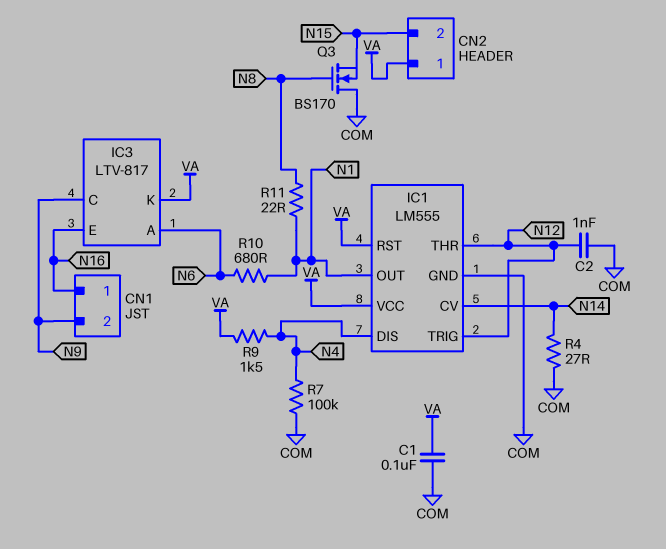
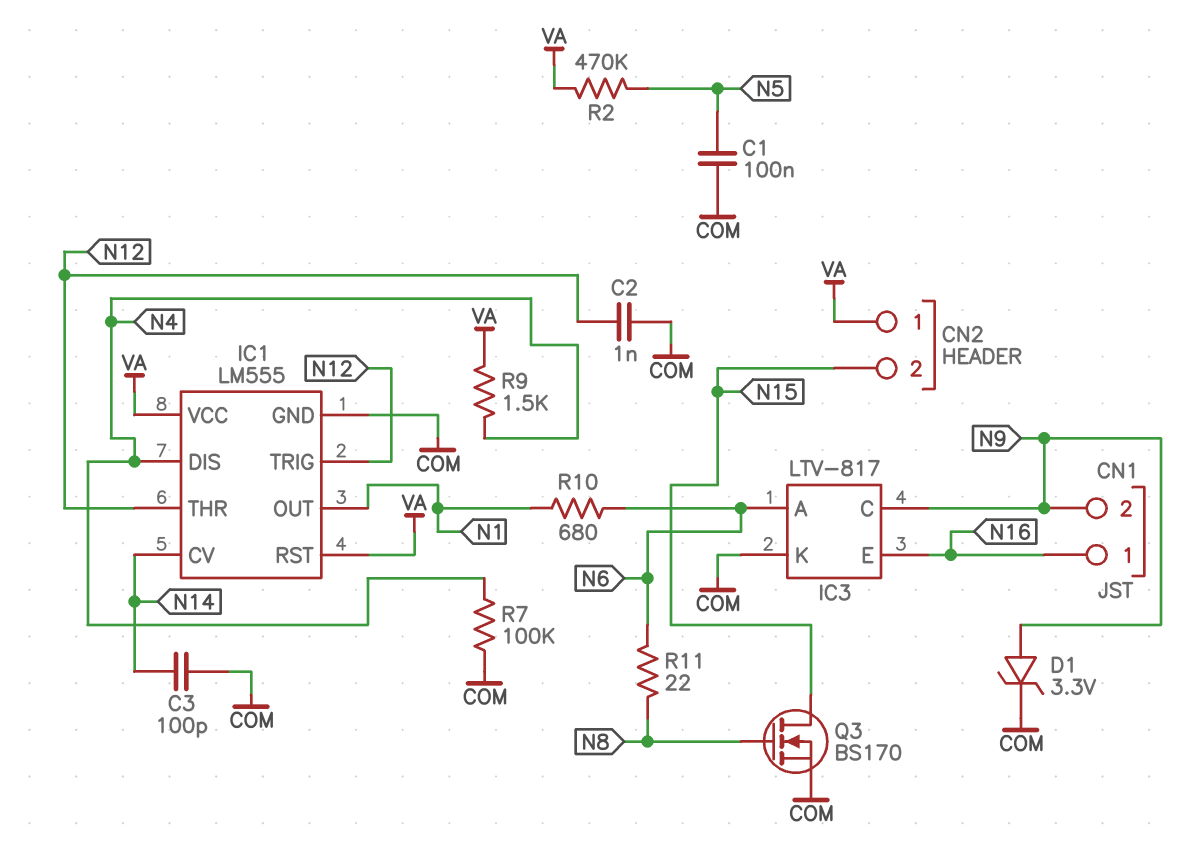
C1: 100nF (COM, VA) -> 100nF (COM, N5)
C3: none -> 100pF (COM, N14)
D1: none -> zener 3.3V (A N9, K COM)
IC3 pin K: VA -> COM
Q3: NMOS BS170 (G N8, D COM, S N15) -> NMOS BS170 (G N8, D N15, S COM)
R2: none -> 470k (N5, VA)
R4: 27 (COM, N14) -> none
R11: 22 (N1, N8) -> 22 (N6, N8)

